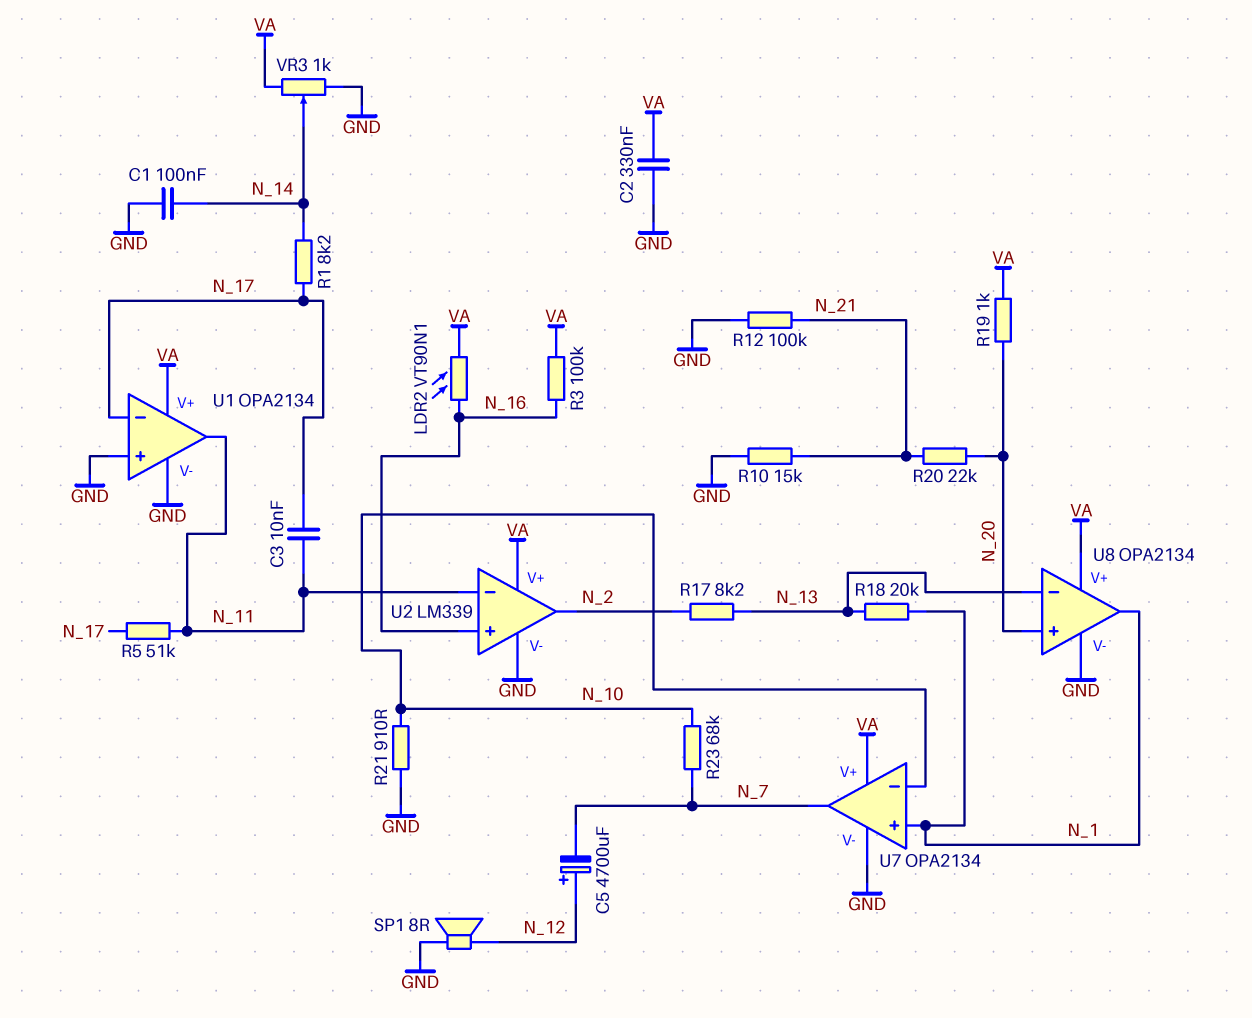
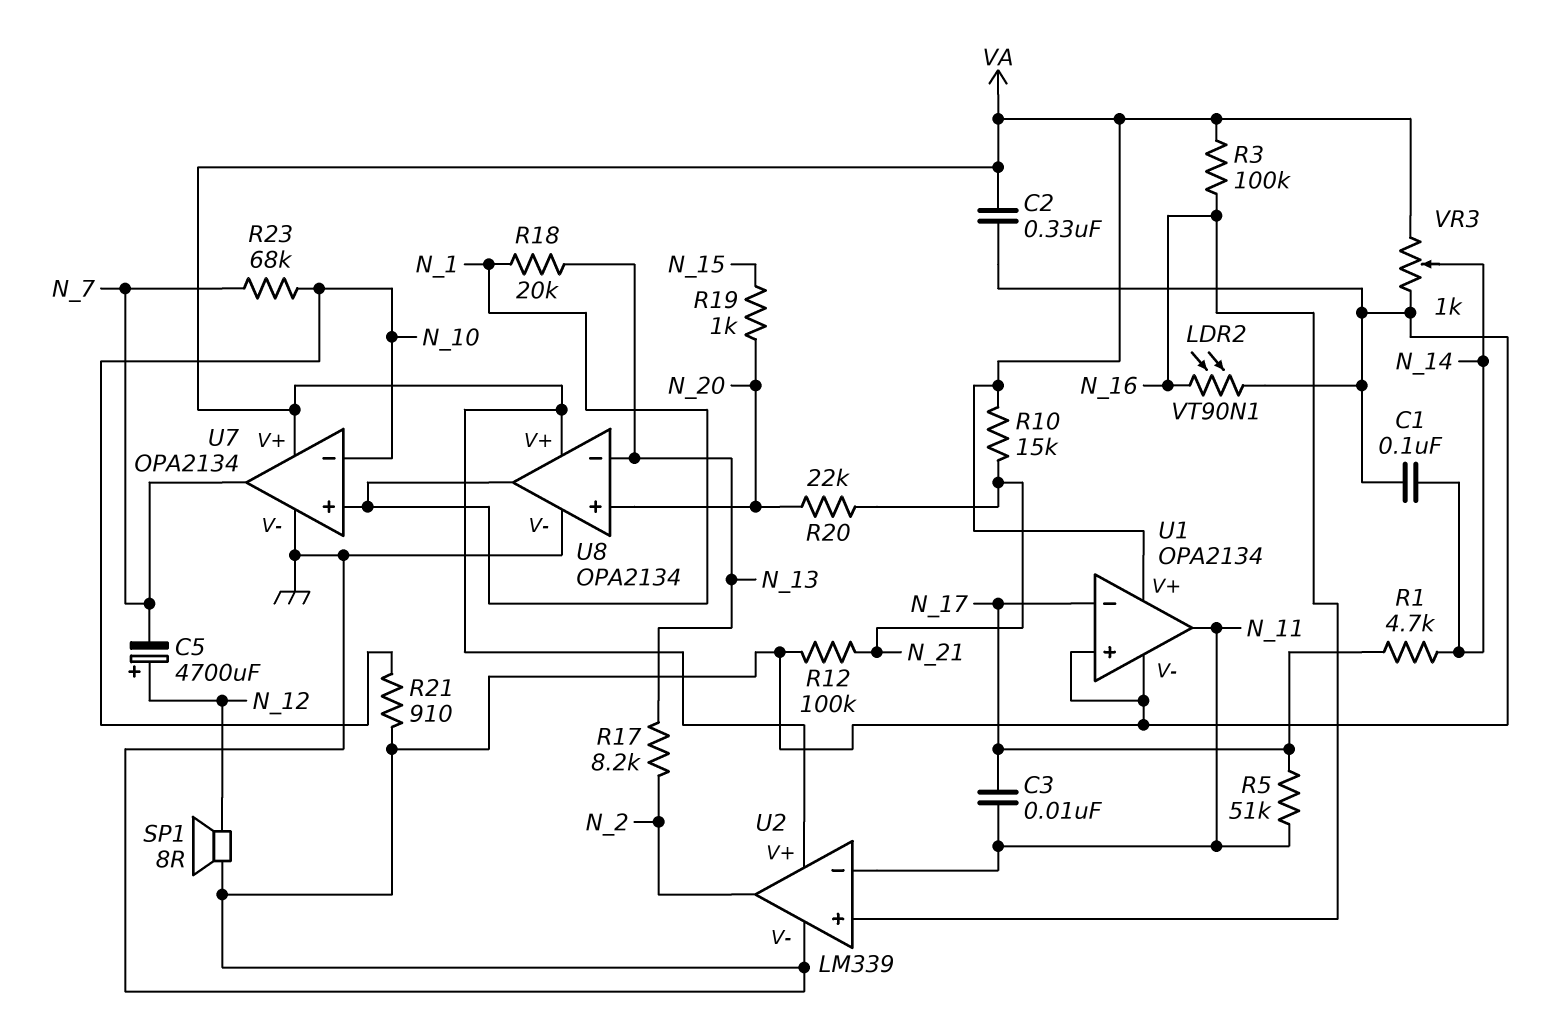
LDR2: VT90N1 (N_16, VA) -> VT90N1 (GND, N_16)
R1: 8.2k (N_14, N_17) -> 4.7k (N_14, N_17)
R10: 15k (GND, N_21) -> 15k (N_21, VA)
R19: 1k (N_20, VA) -> 1k (N_15, N_20)

